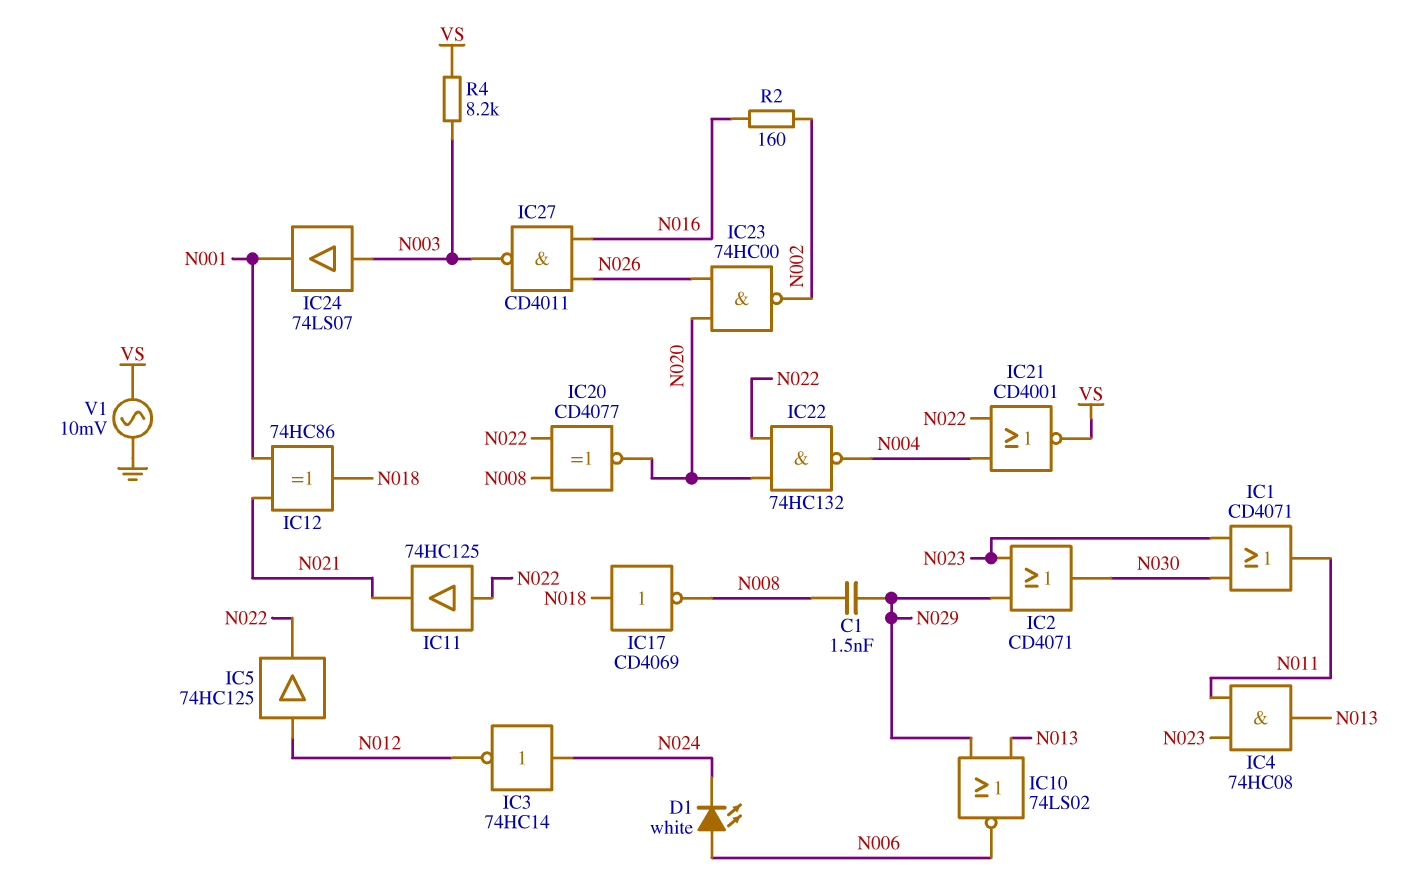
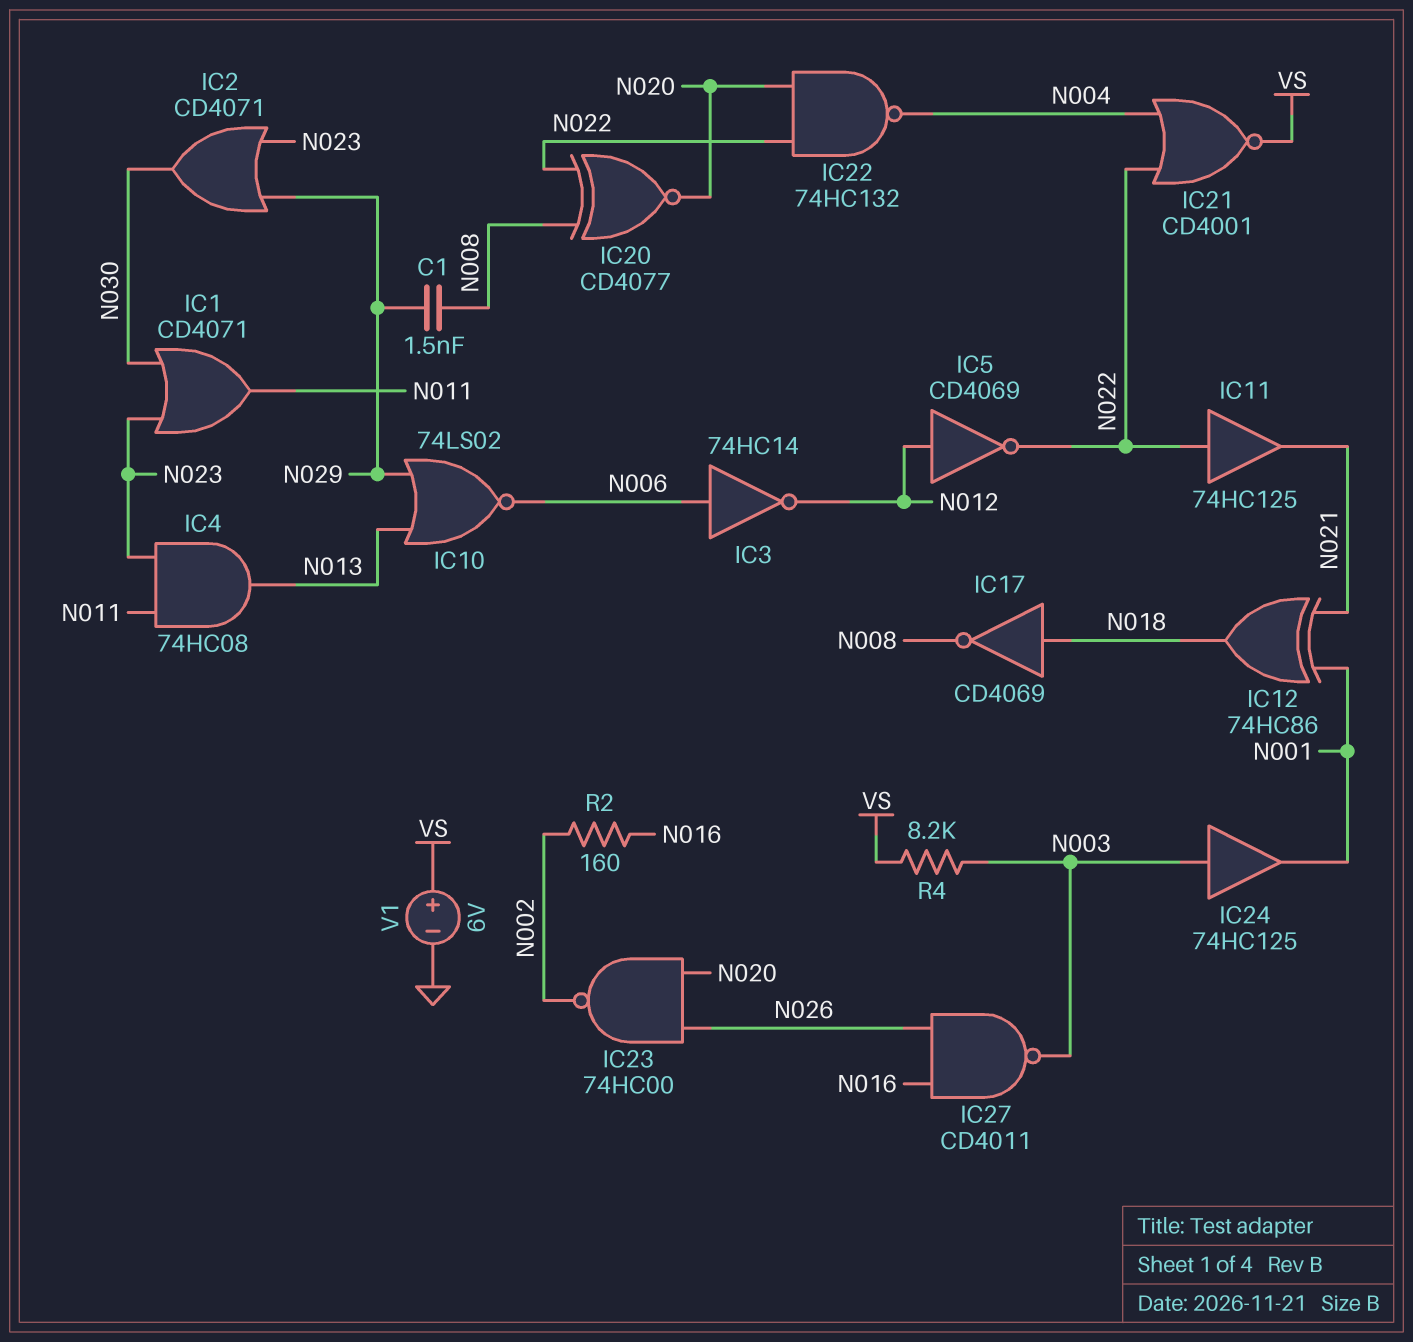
D1: LED white (A N006, K N024) -> none
IC3: NOT 74HC14 (in N024, out N012) -> NOT 74HC14 (in N006, out N012)
IC5: buffer 74HC125 (in N012, out N022) -> NOT CD4069 (in N012, out N022)
IC24: buffer 74LS07 (in N003, out N001) -> buffer 74HC125 (in N003, out N001)
V1: AC 10mV (GND, VS) -> 6V (plus VS, minus GND)

